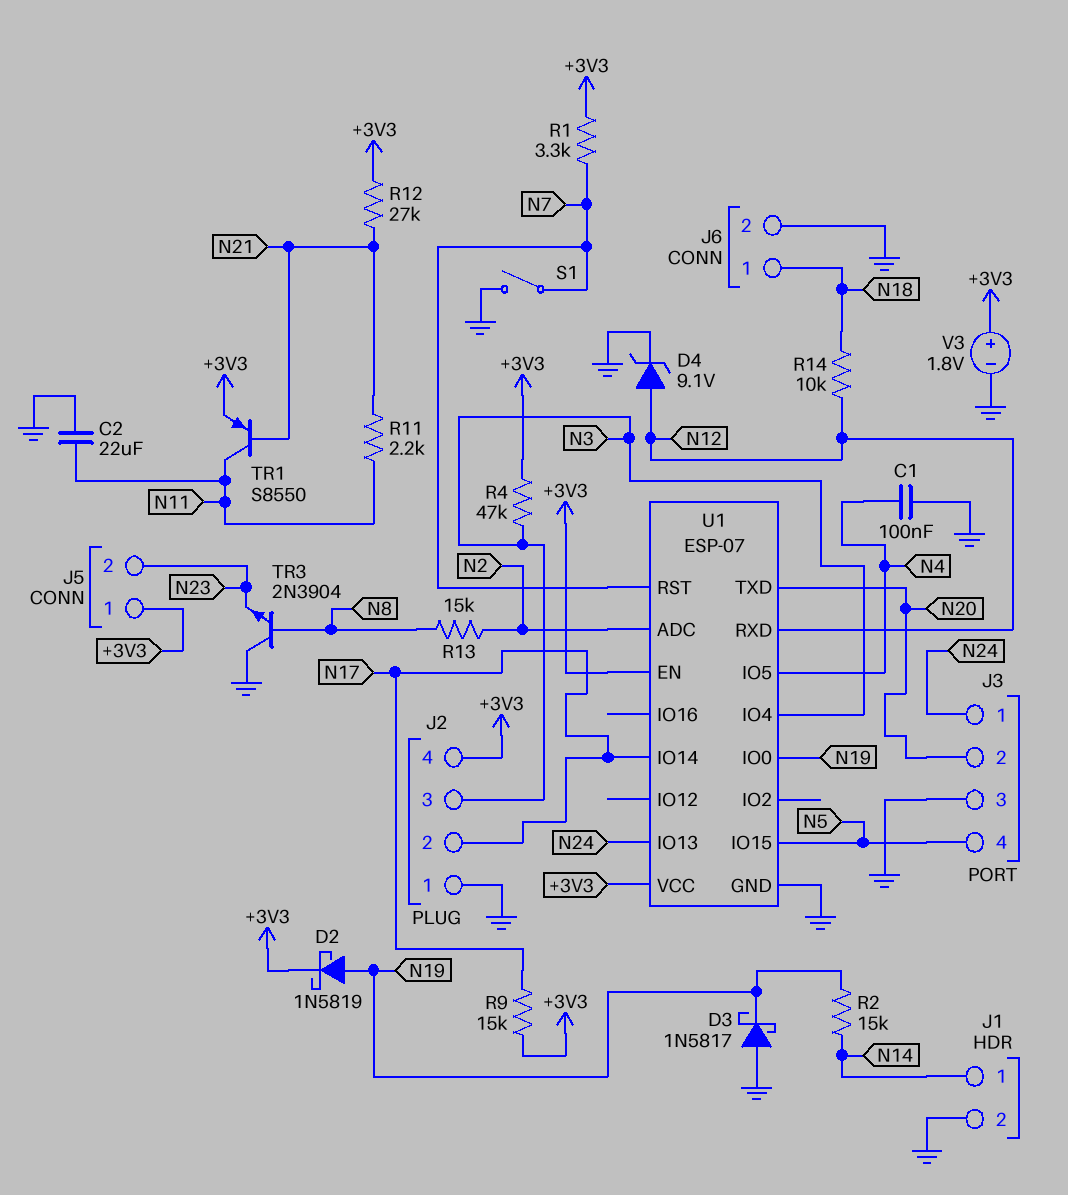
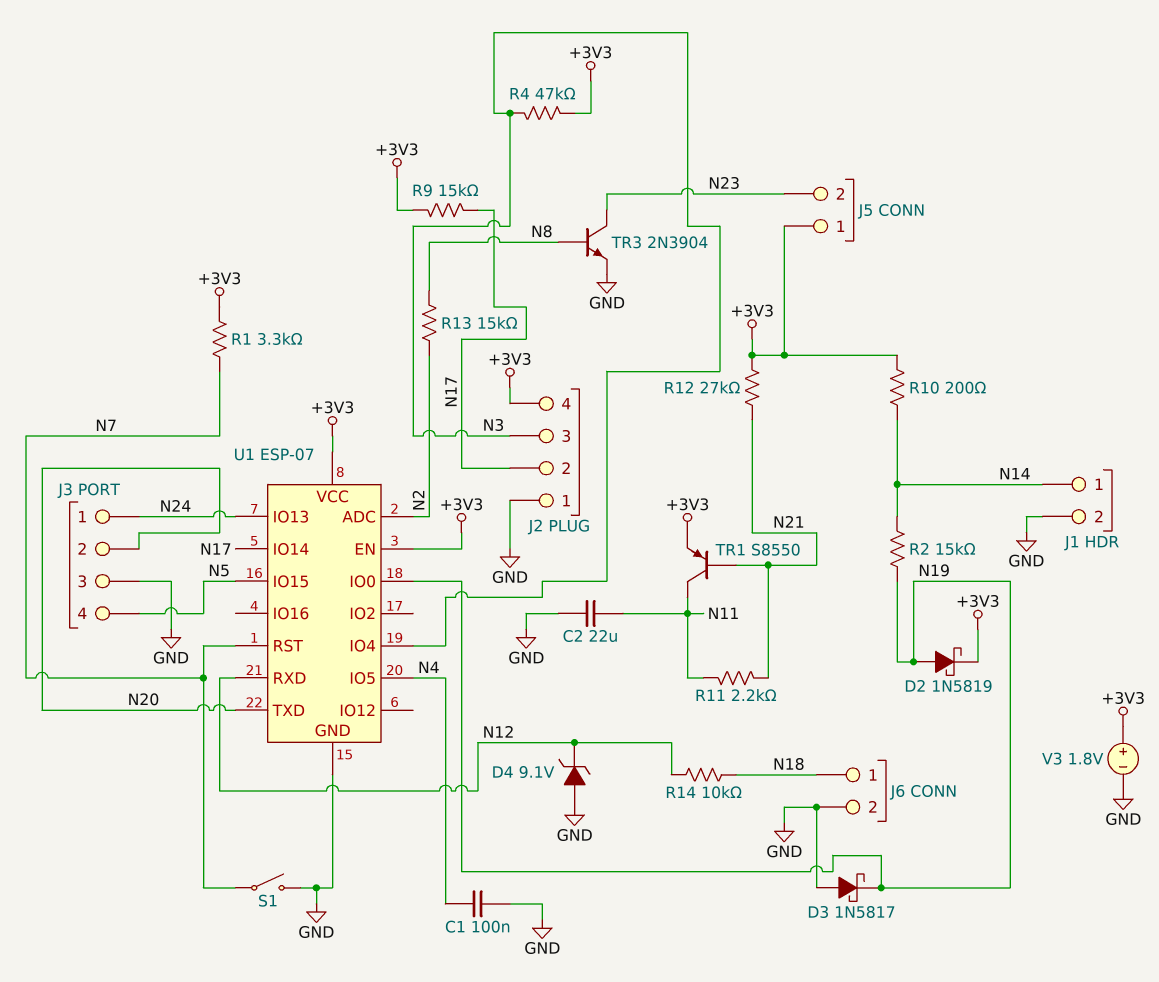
D4: zener 9.1V (A N12, K GND) -> zener 9.1V (A GND, K N12)
R10: none -> 200 (+3V3, N14)
TR3: NPN 2N3904 (B N8, C GND, E N23) -> NPN 2N3904 (B N8, C N23, E GND)

